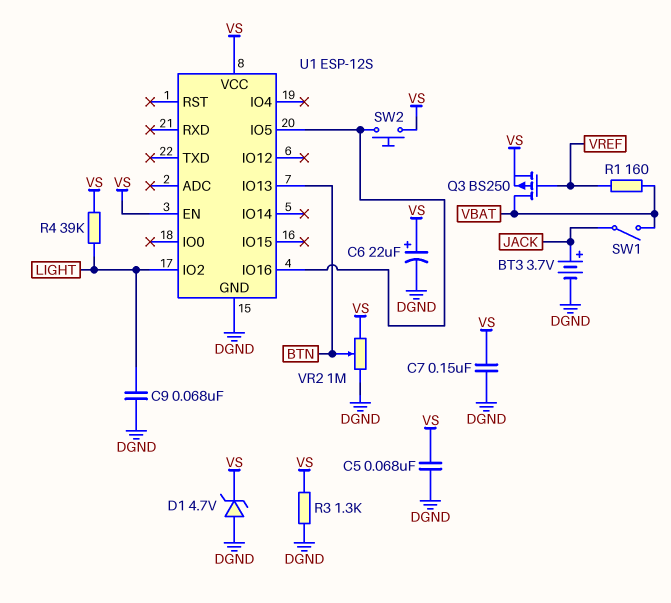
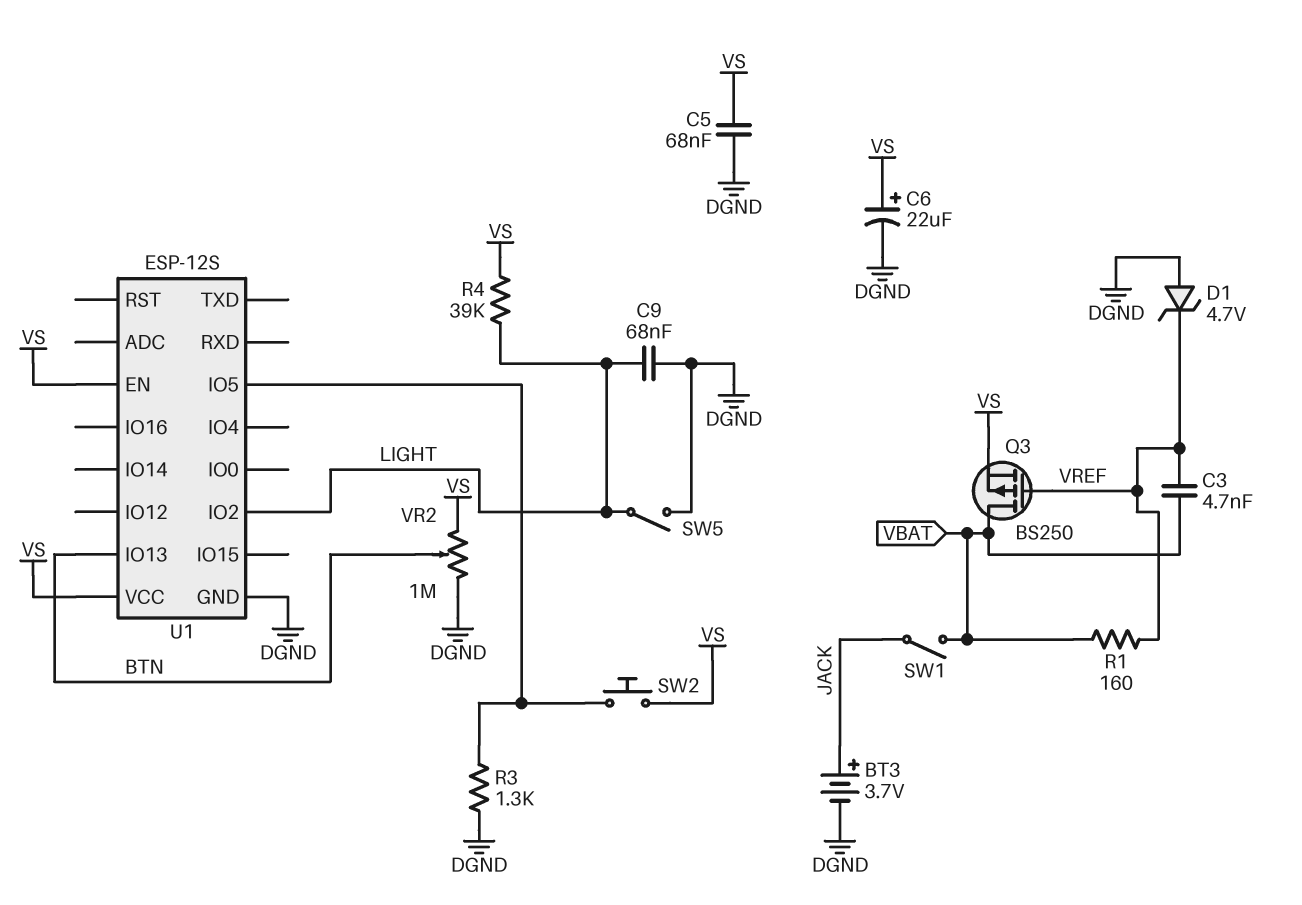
C3: none -> 4.7nF (VBAT, VREF)
C7: 150nF (DGND, VS) -> none
D1: zener 4.7V (A DGND, K VS) -> zener 4.7V (A DGND, K VREF)
R3: 1.3k (DGND, VS) -> 1.3k (DGND, U1/IO5)
SW5: none -> switch (DGND, LIGHT)
U1 pin IO16: U1/IO5 -> none

